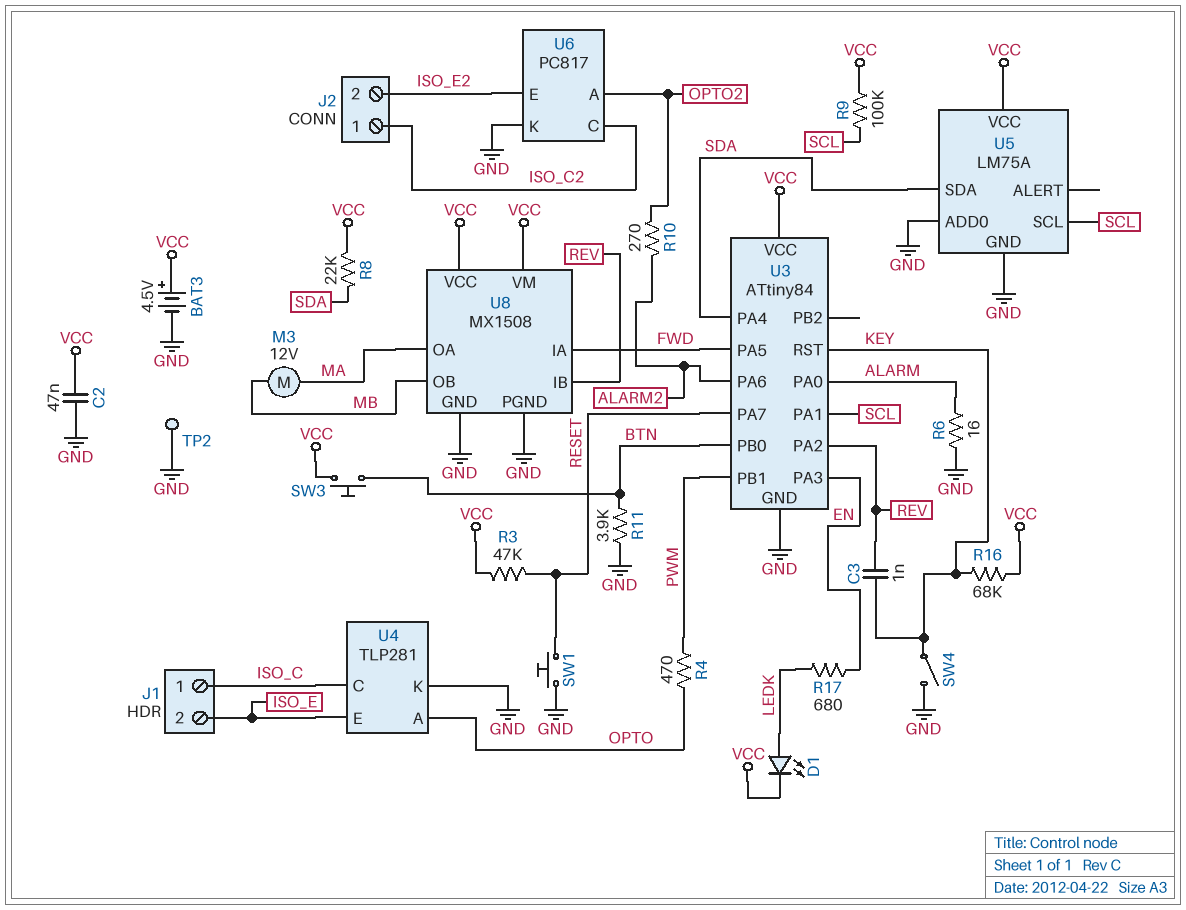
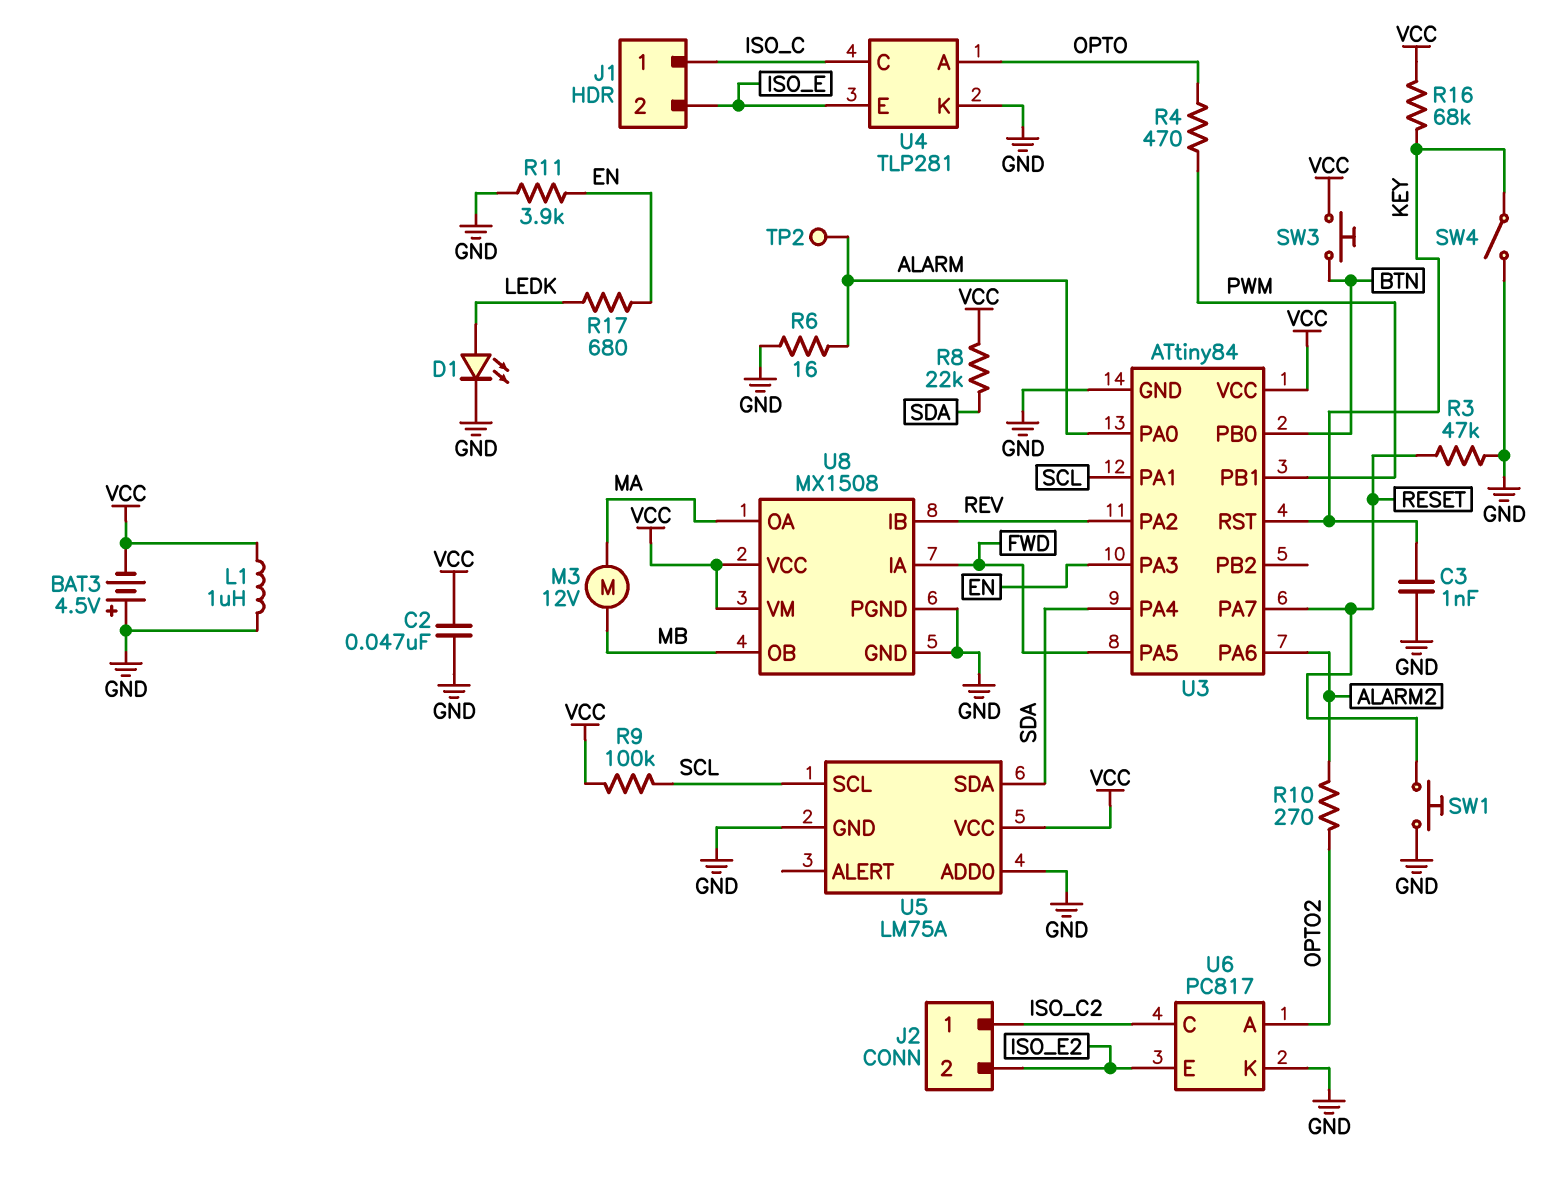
BAT3: 4.5V (plus VCC, minus GND) -> 4.5V (plus GND, minus VCC)
C3: 1nF (KEY, REV) -> 1nF (GND, KEY)
D1: LED (A LEDK, K VCC) -> LED (A LEDK, K GND)
L1: none -> 1uH (GND, VCC)
R3: 47k (RESET, VCC) -> 47k (GND, RESET)
R11: 3.9k (BTN, GND) -> 3.9k (EN, GND)
TP2: test point (GND) -> test point (ALARM)

